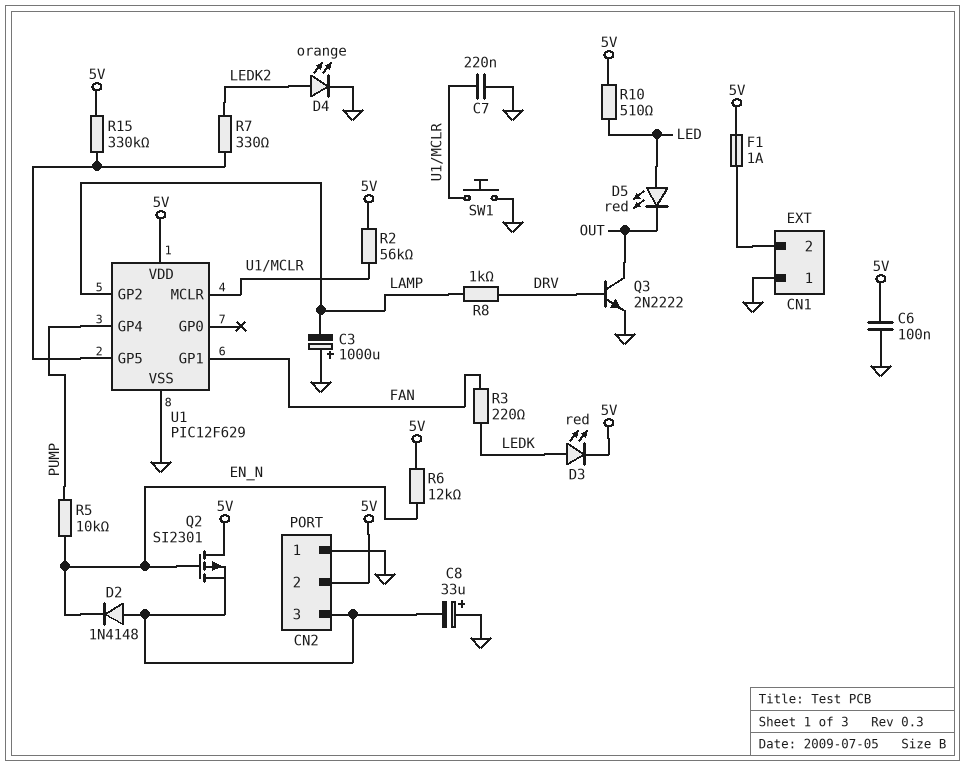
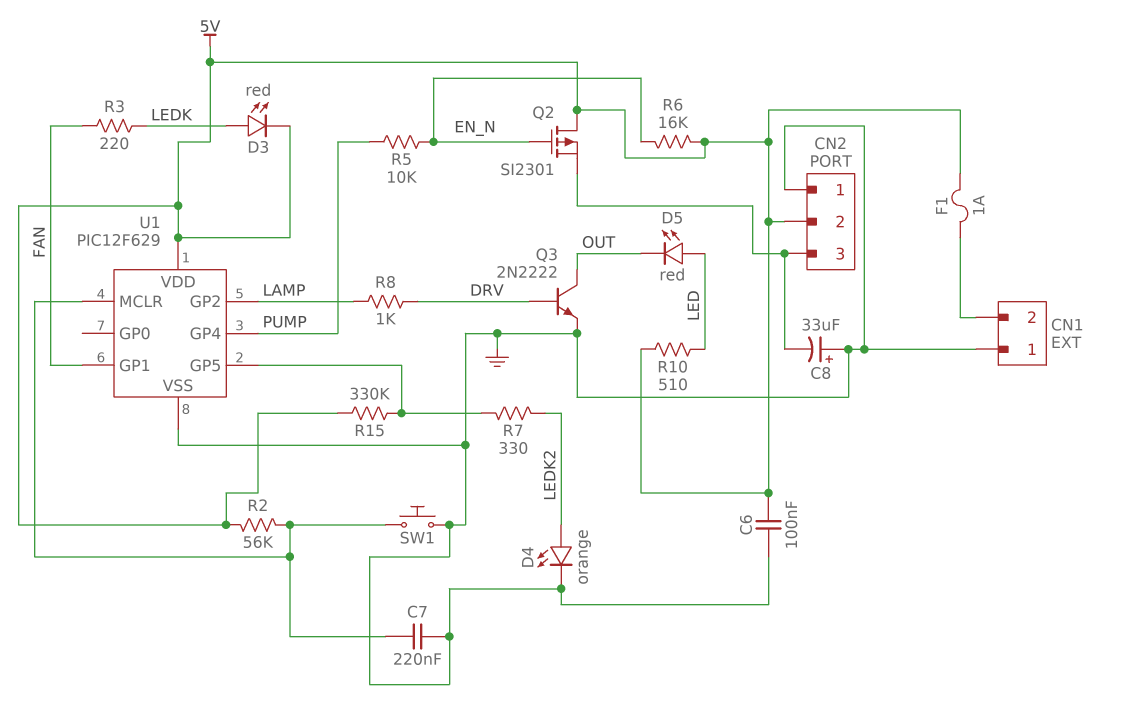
C3: 1000uF (plus GND, minus LAMP) -> none
D2: diode 1N4148 (A CN2/3, K EN_N) -> none
R6: 12k (5V, EN_N) -> 16k (5V, EN_N)

